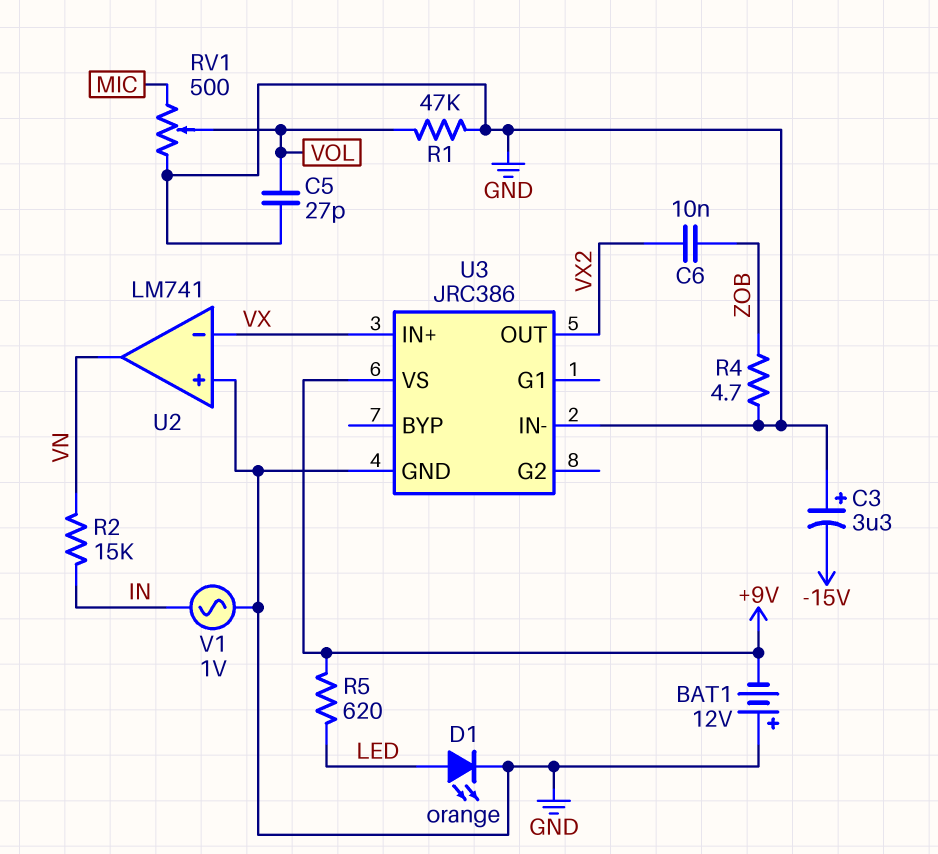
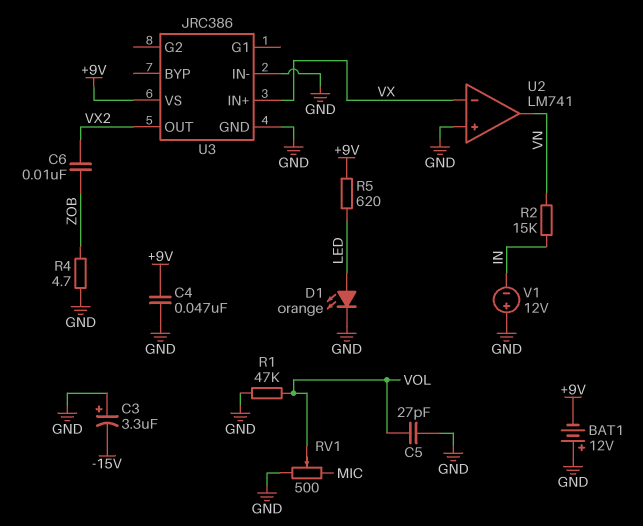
C4: none -> 47nF (+9V, GND)
V1: AC 1V (GND, IN) -> 12V (plus GND, minus IN)

